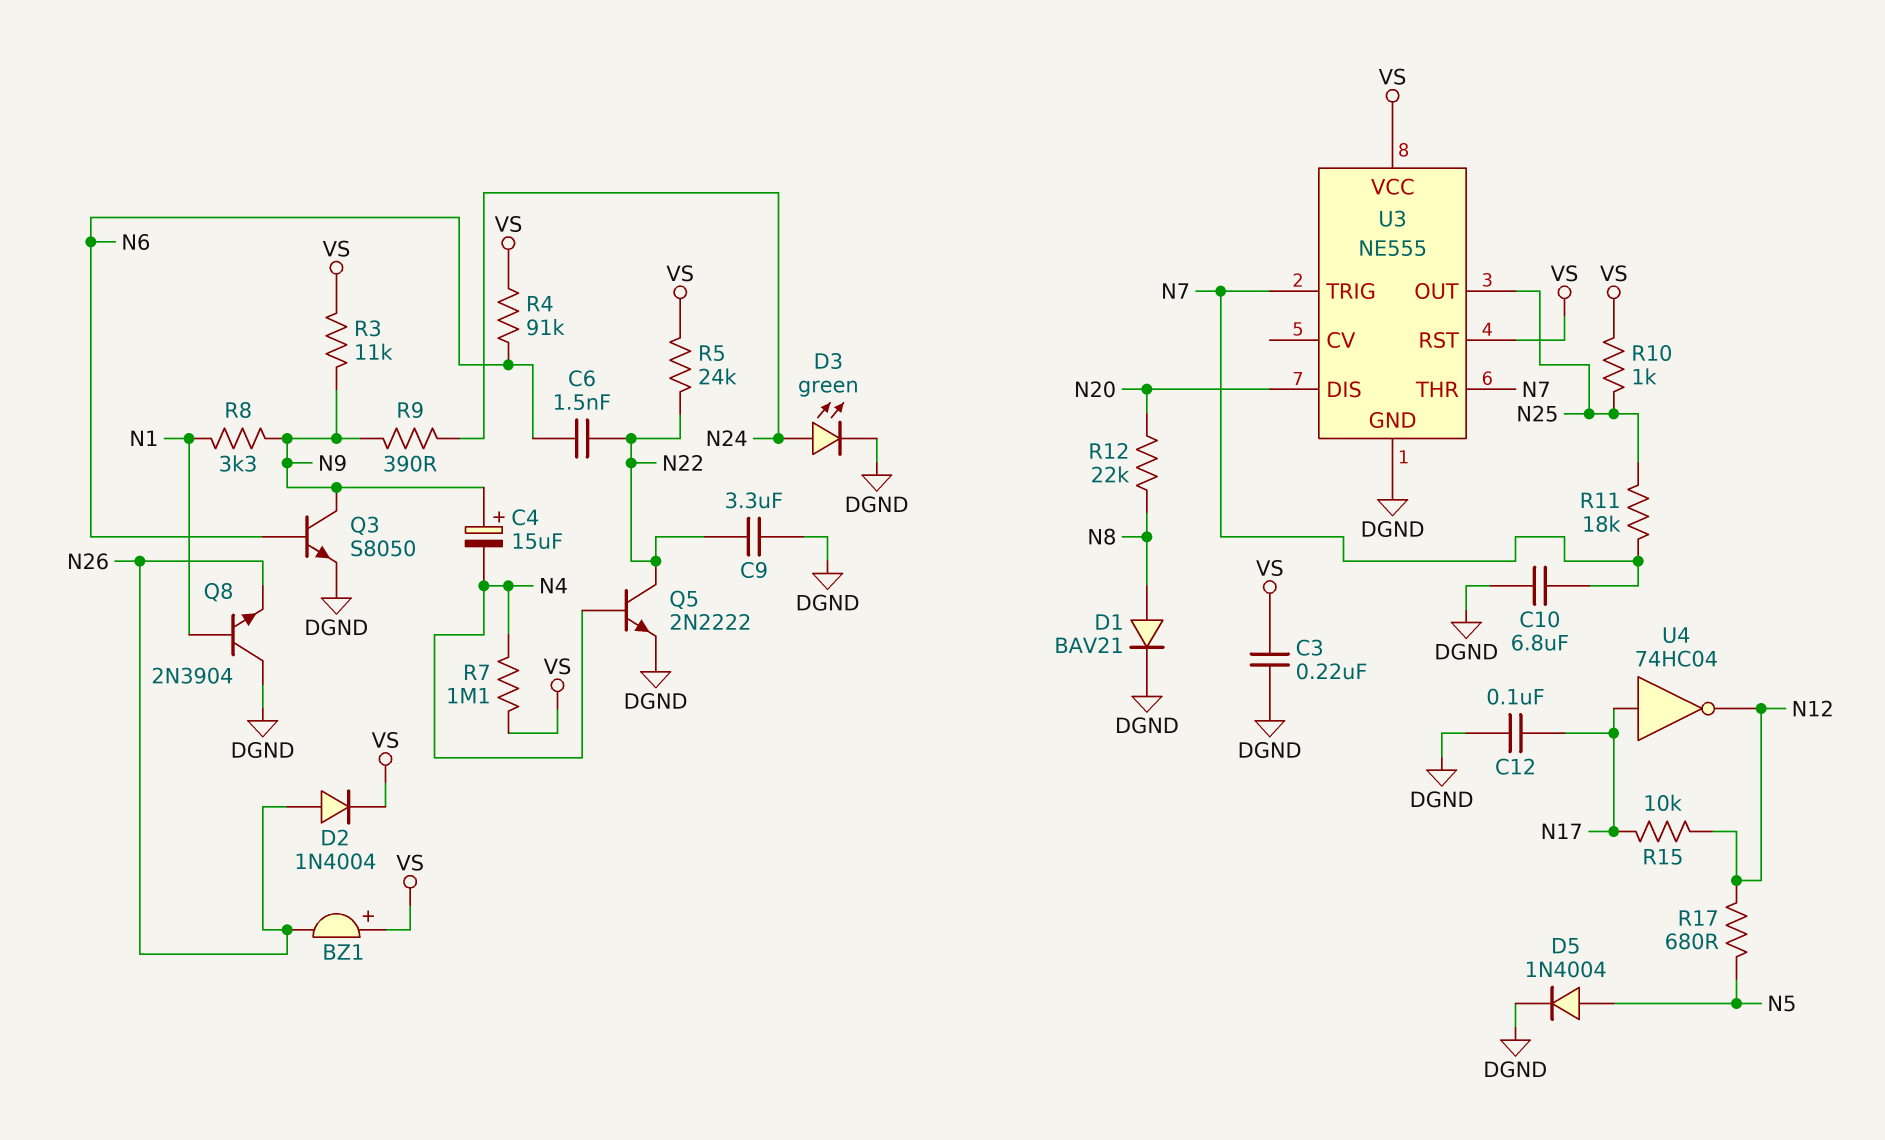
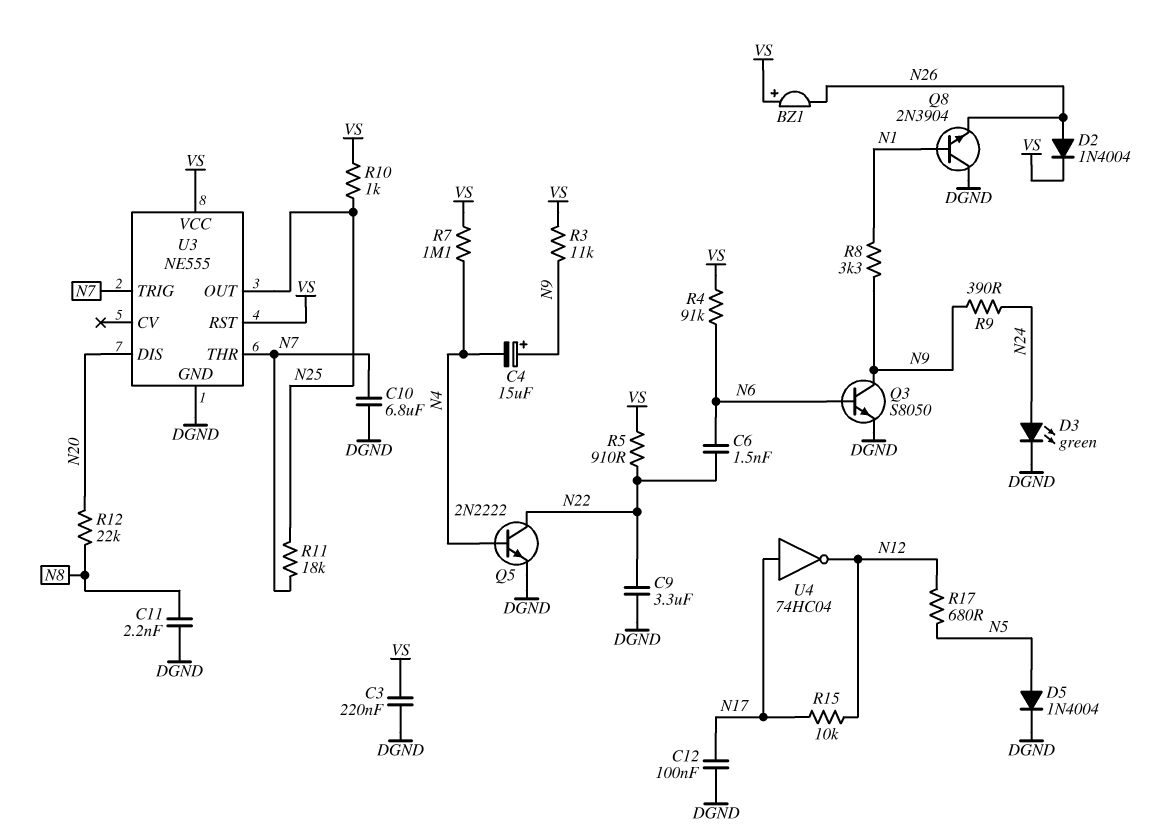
C11: none -> 2.2nF (DGND, N8)
D1: diode BAV21 (A N8, K DGND) -> none
R5: 24k (N22, VS) -> 910 (N22, VS)

